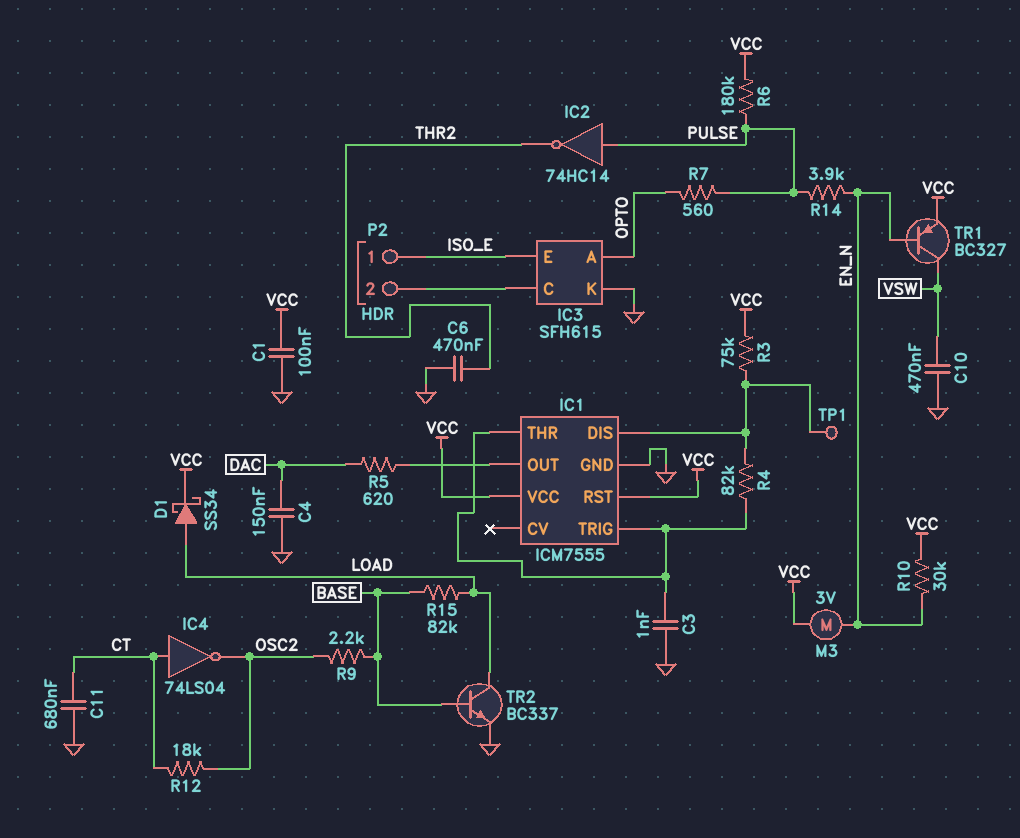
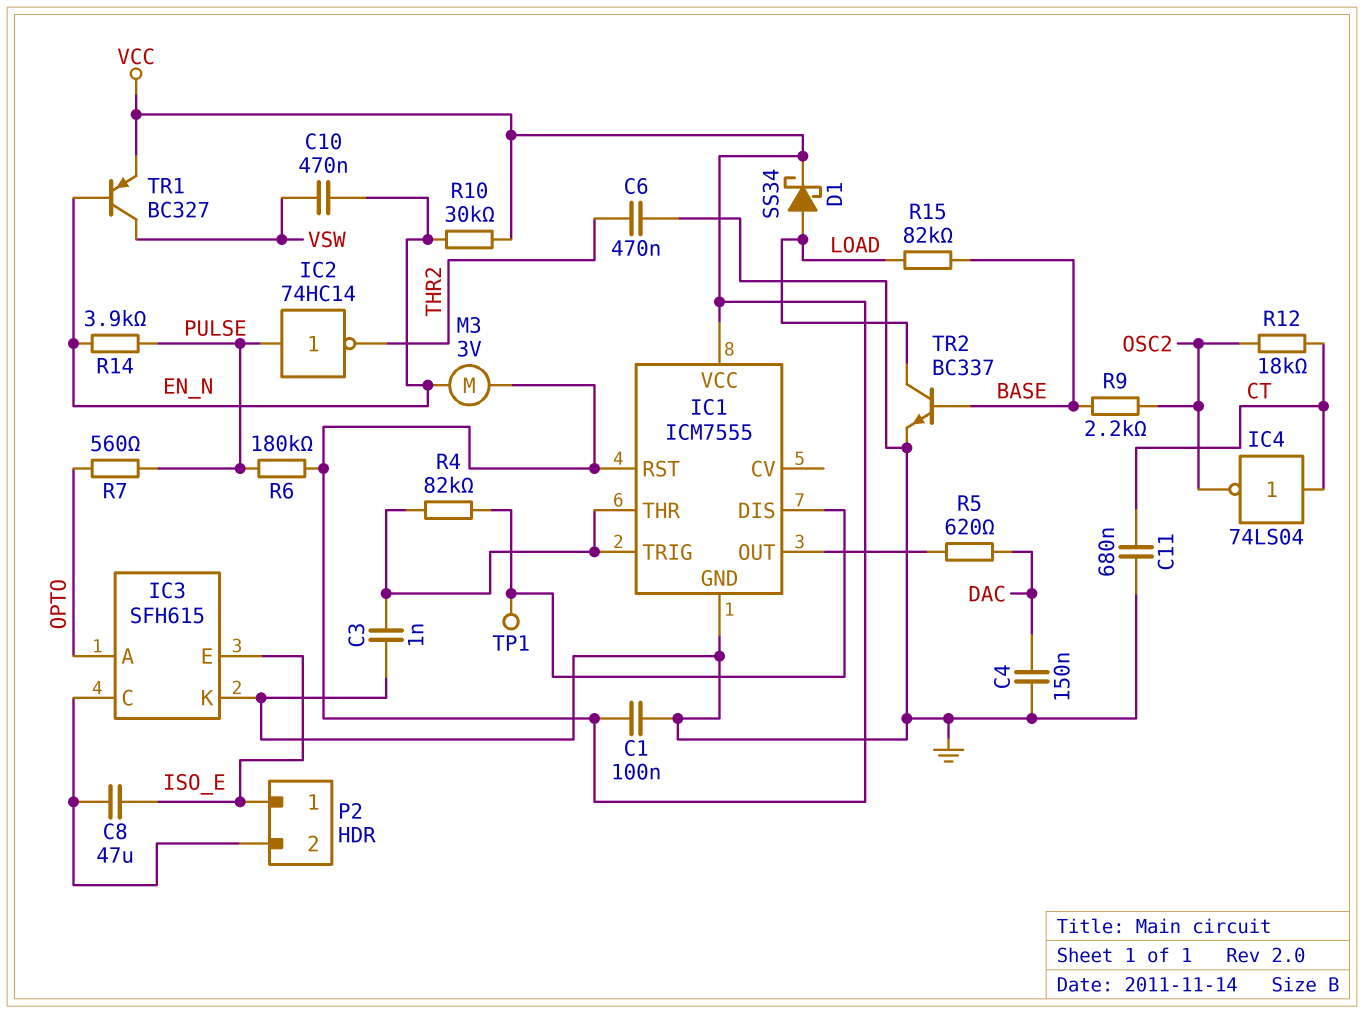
C8: none -> 47uF (IC3/C, ISO_E)
C10: 470nF (GND, VSW) -> 470nF (EN_N, VSW)
R3: 75k (IC1/DIS, VCC) -> none

